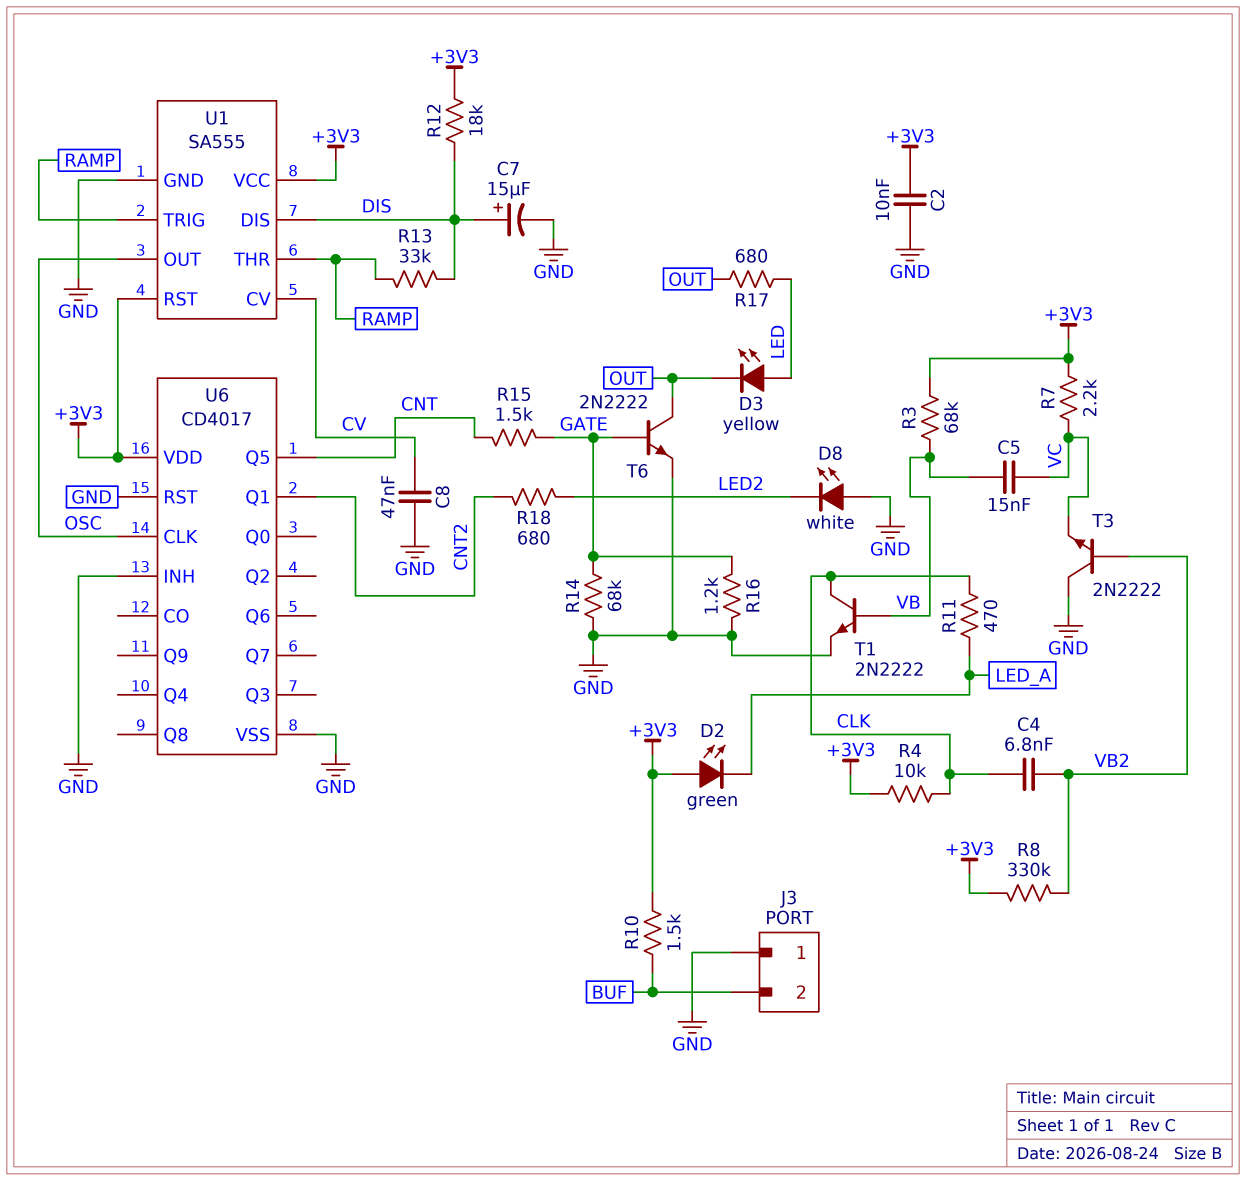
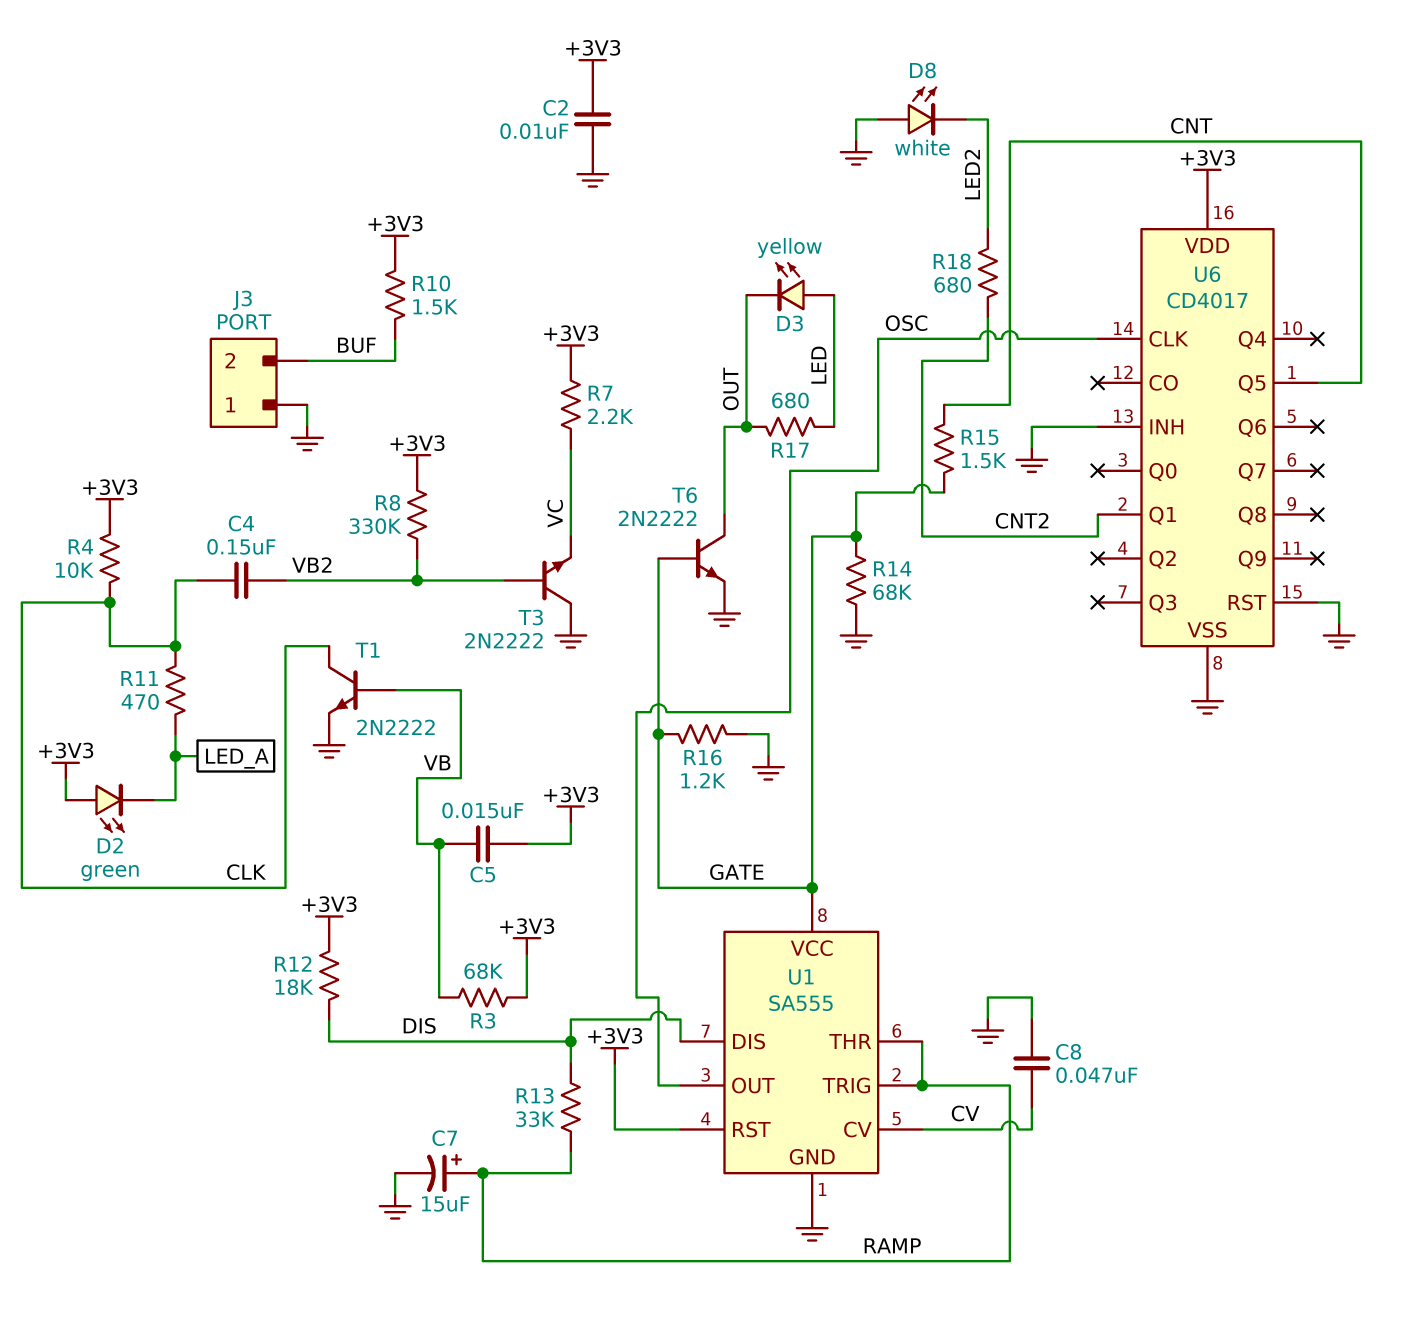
C4: 6.8nF (CLK, VB2) -> 150nF (CLK, VB2)
C5: 15nF (VB, VC) -> 15nF (+3V3, VB)
C7: 15uF (plus DIS, minus GND) -> 15uF (plus RAMP, minus GND)
U1 pin VCC: +3V3 -> GATE

